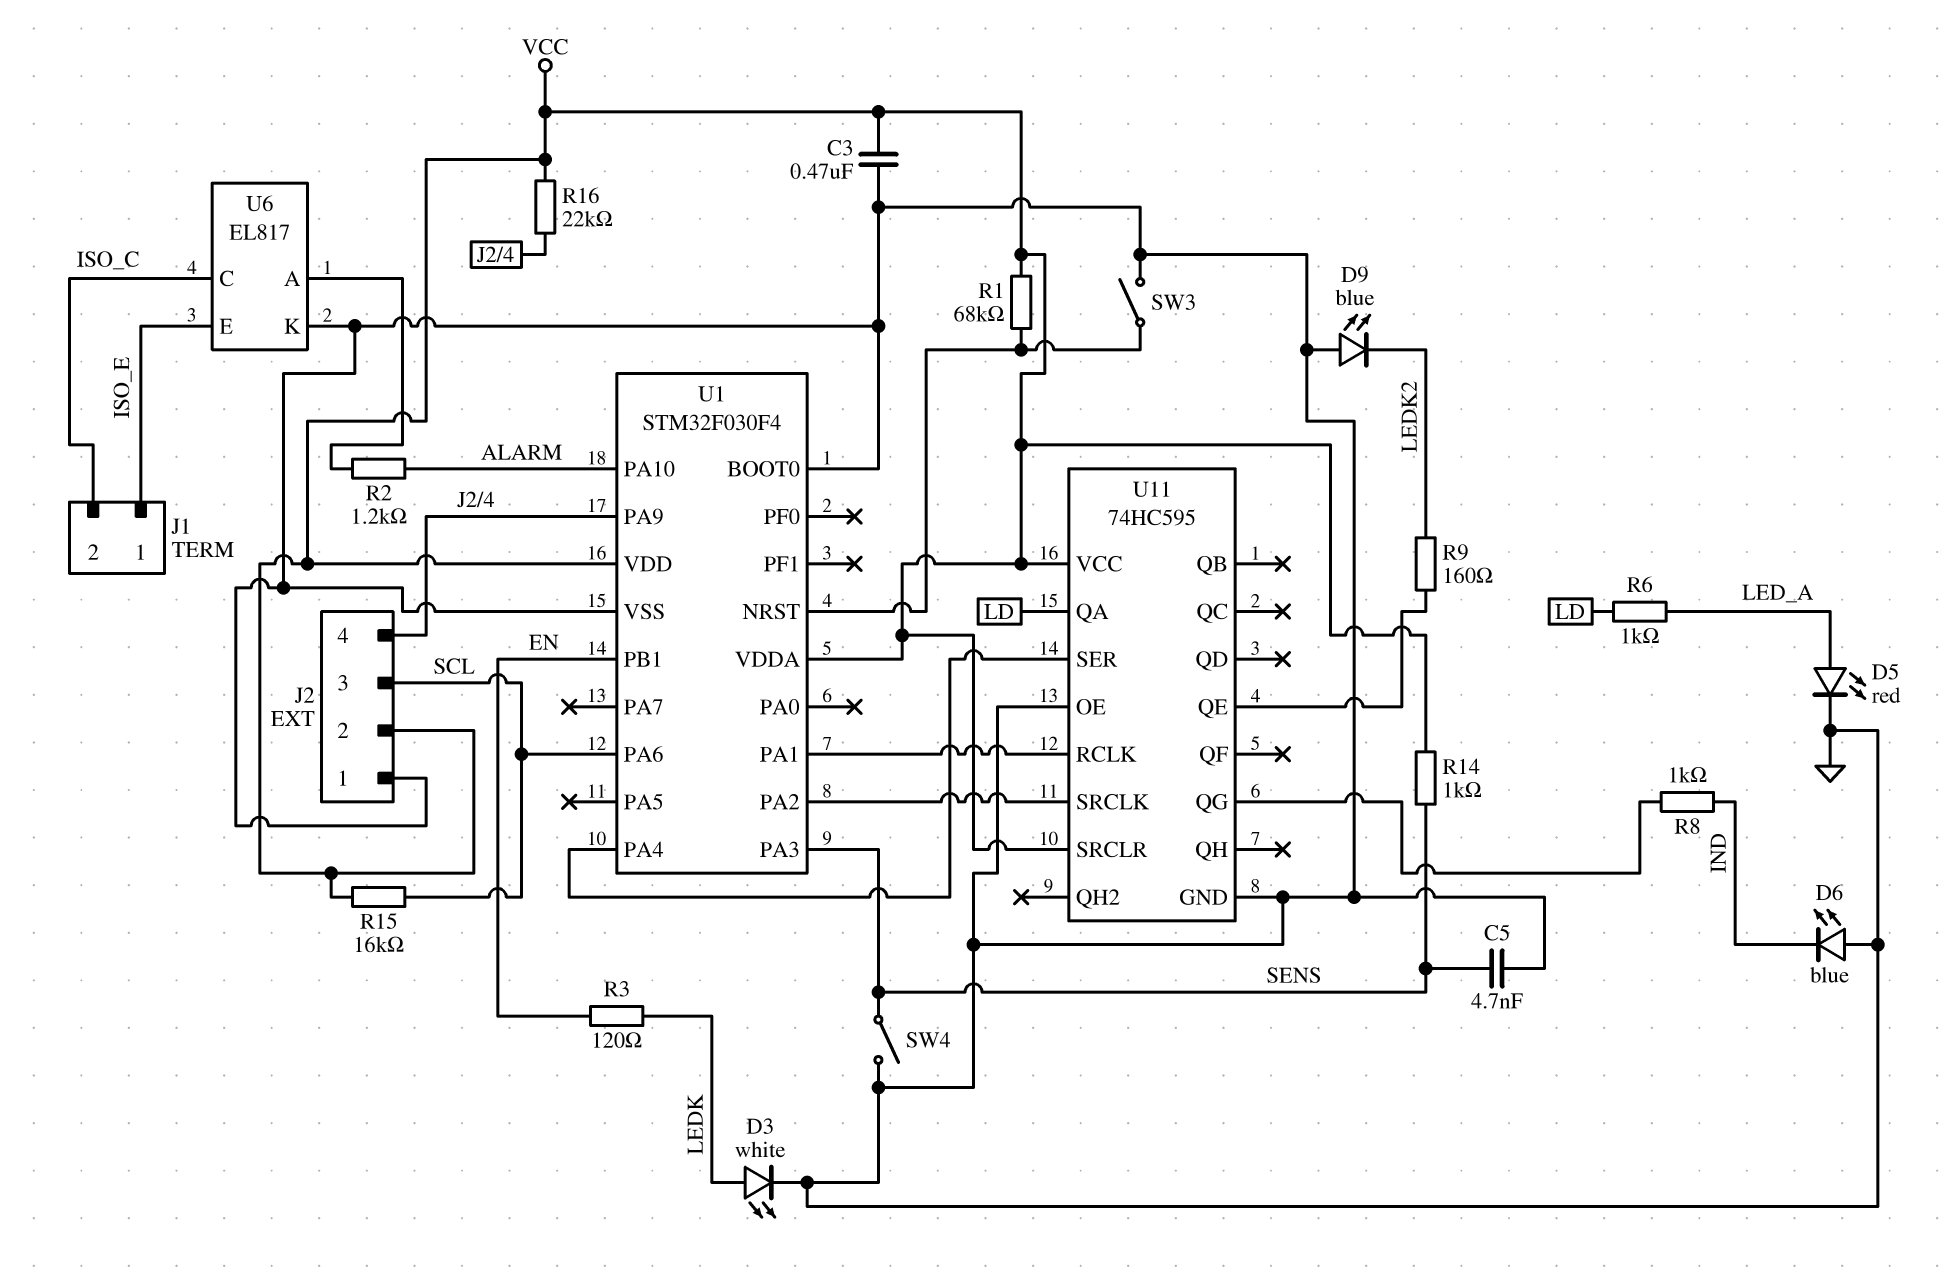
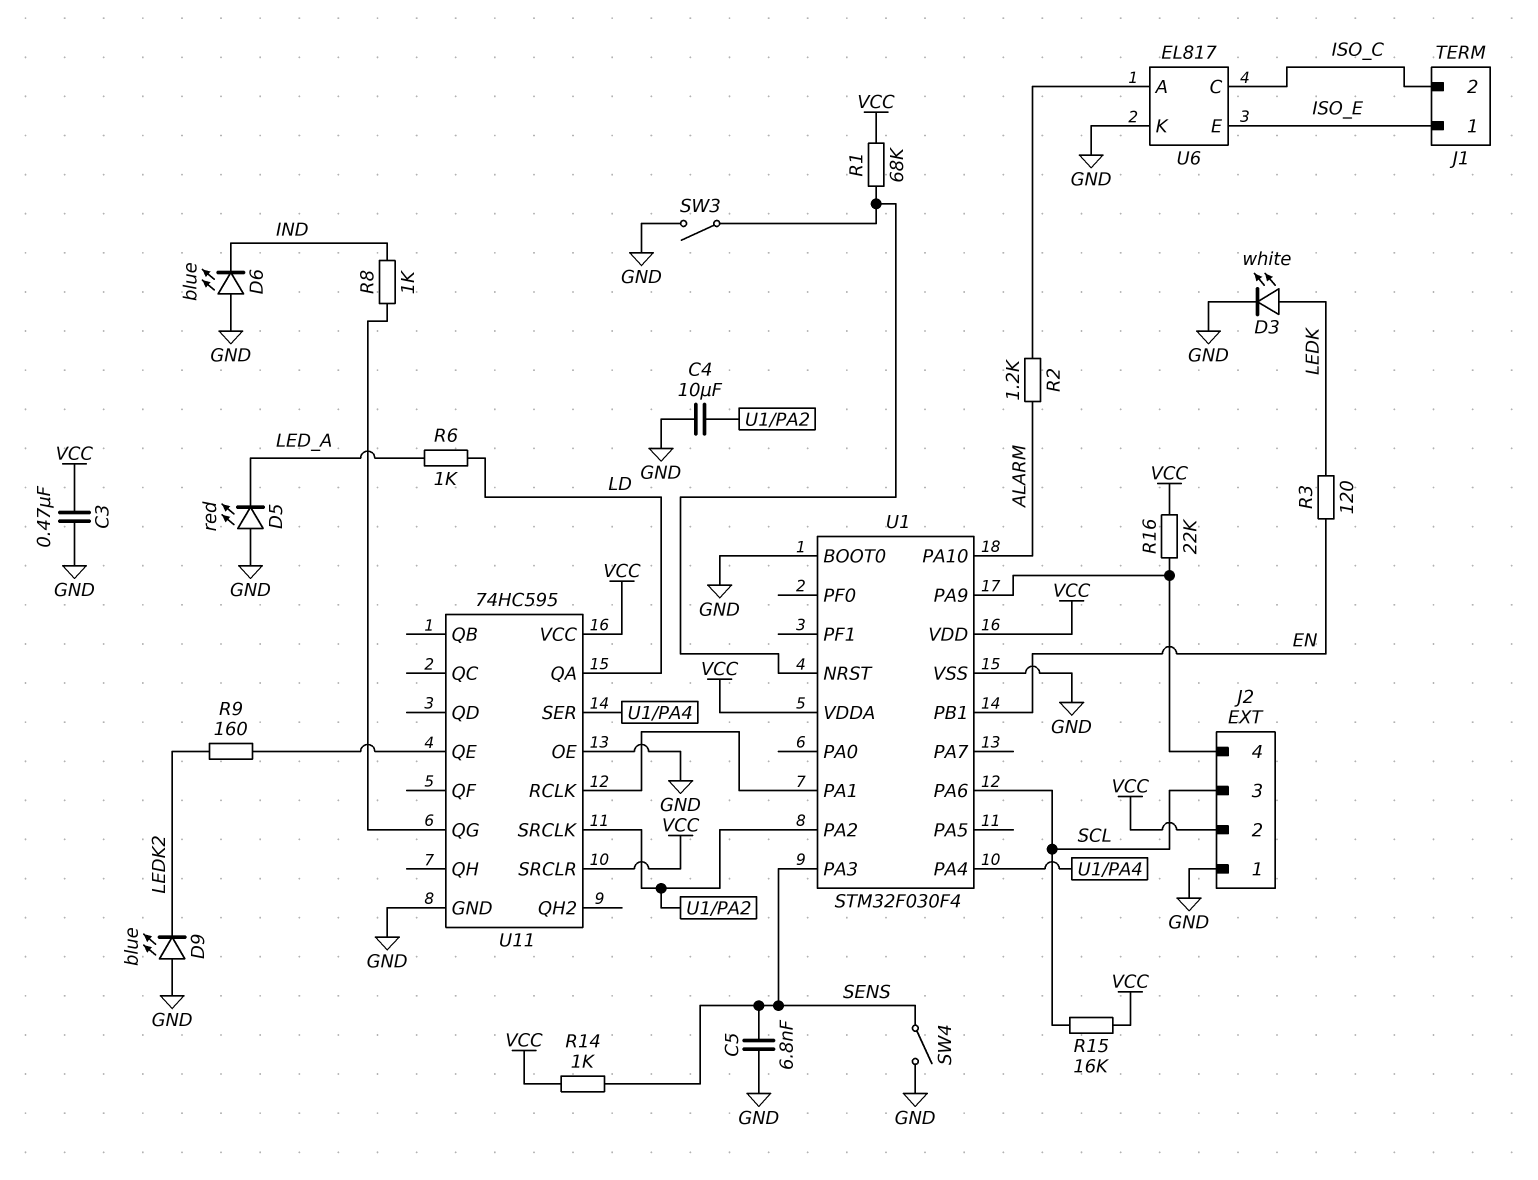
C4: none -> 10uF (GND, U1/PA2)
C5: 4.7nF (GND, SENS) -> 6.8nF (GND, SENS)
D5: LED red (A LED_A, K GND) -> LED red (A GND, K LED_A)

